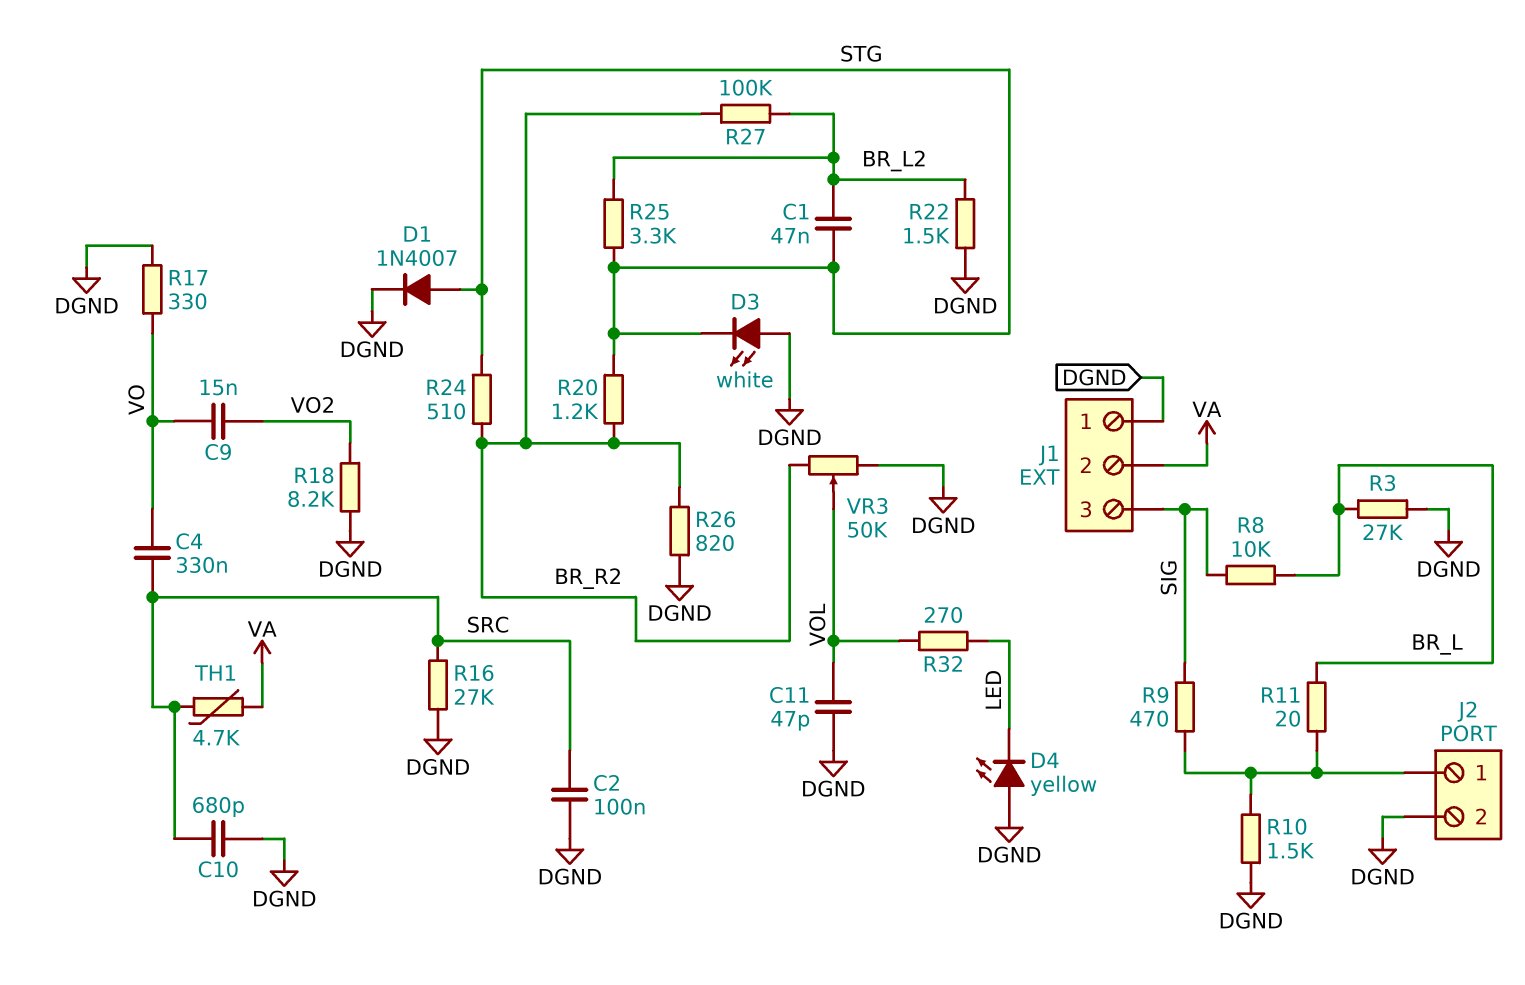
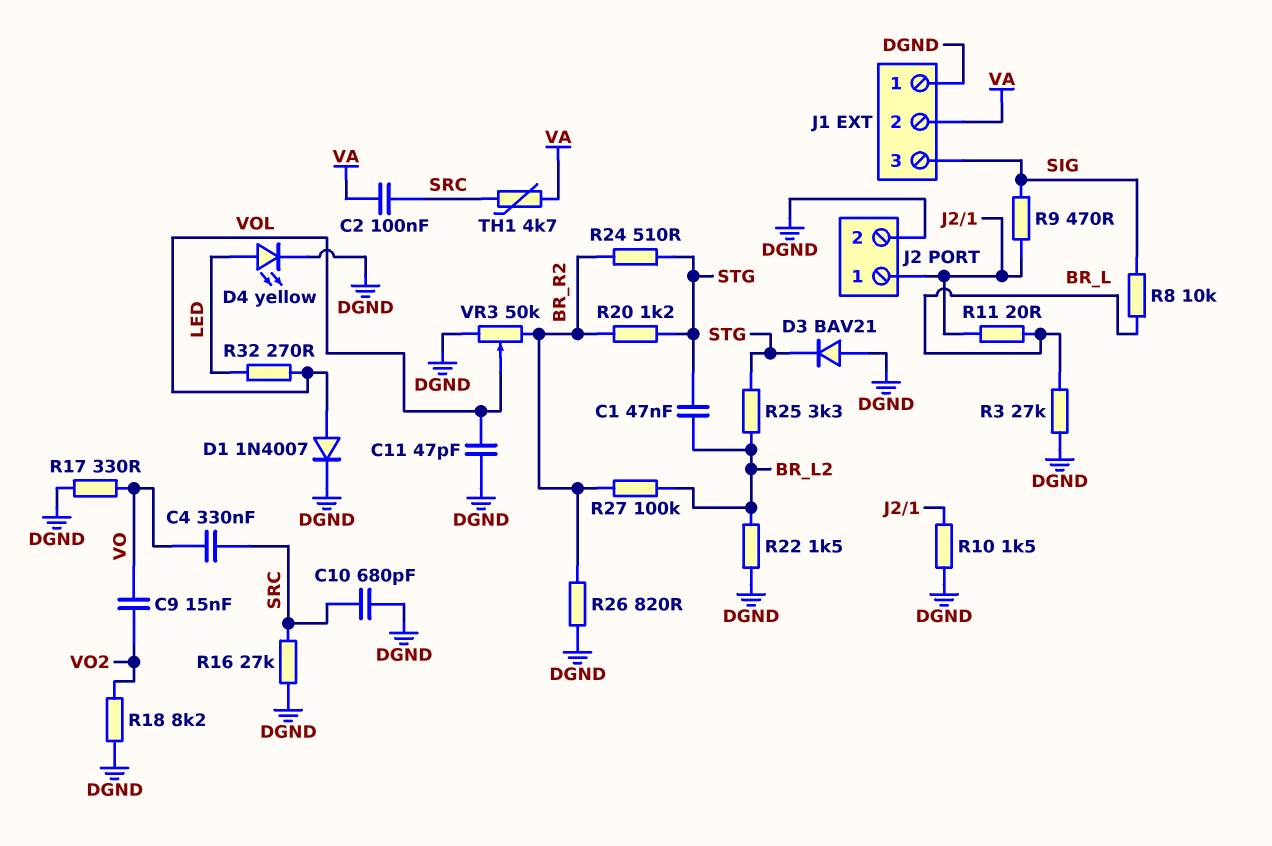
C2: 100nF (DGND, SRC) -> 100nF (SRC, VA)
D1: diode 1N4007 (A STG, K DGND) -> diode 1N4007 (A VOL, K DGND)
D3: LED white (A DGND, K STG) -> diode BAV21 (A DGND, K STG)
D4: LED yellow (A DGND, K LED) -> LED yellow (A LED, K DGND)

